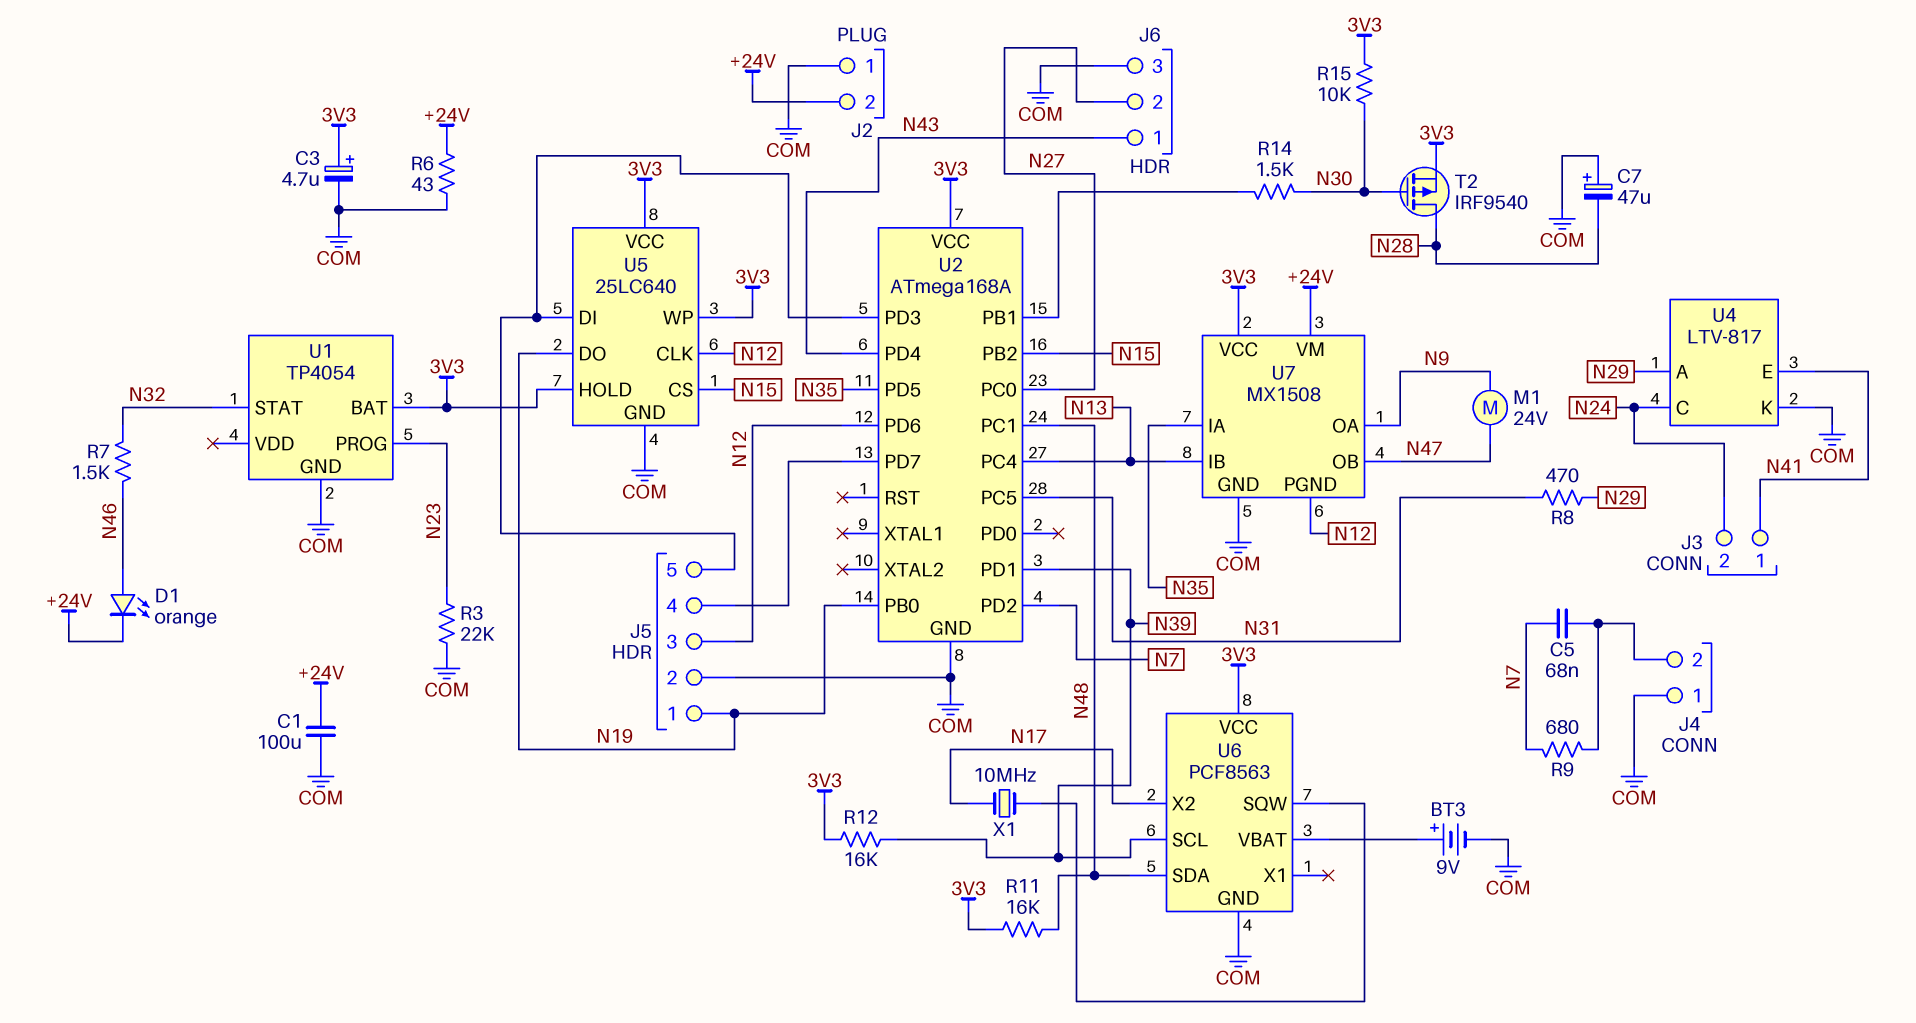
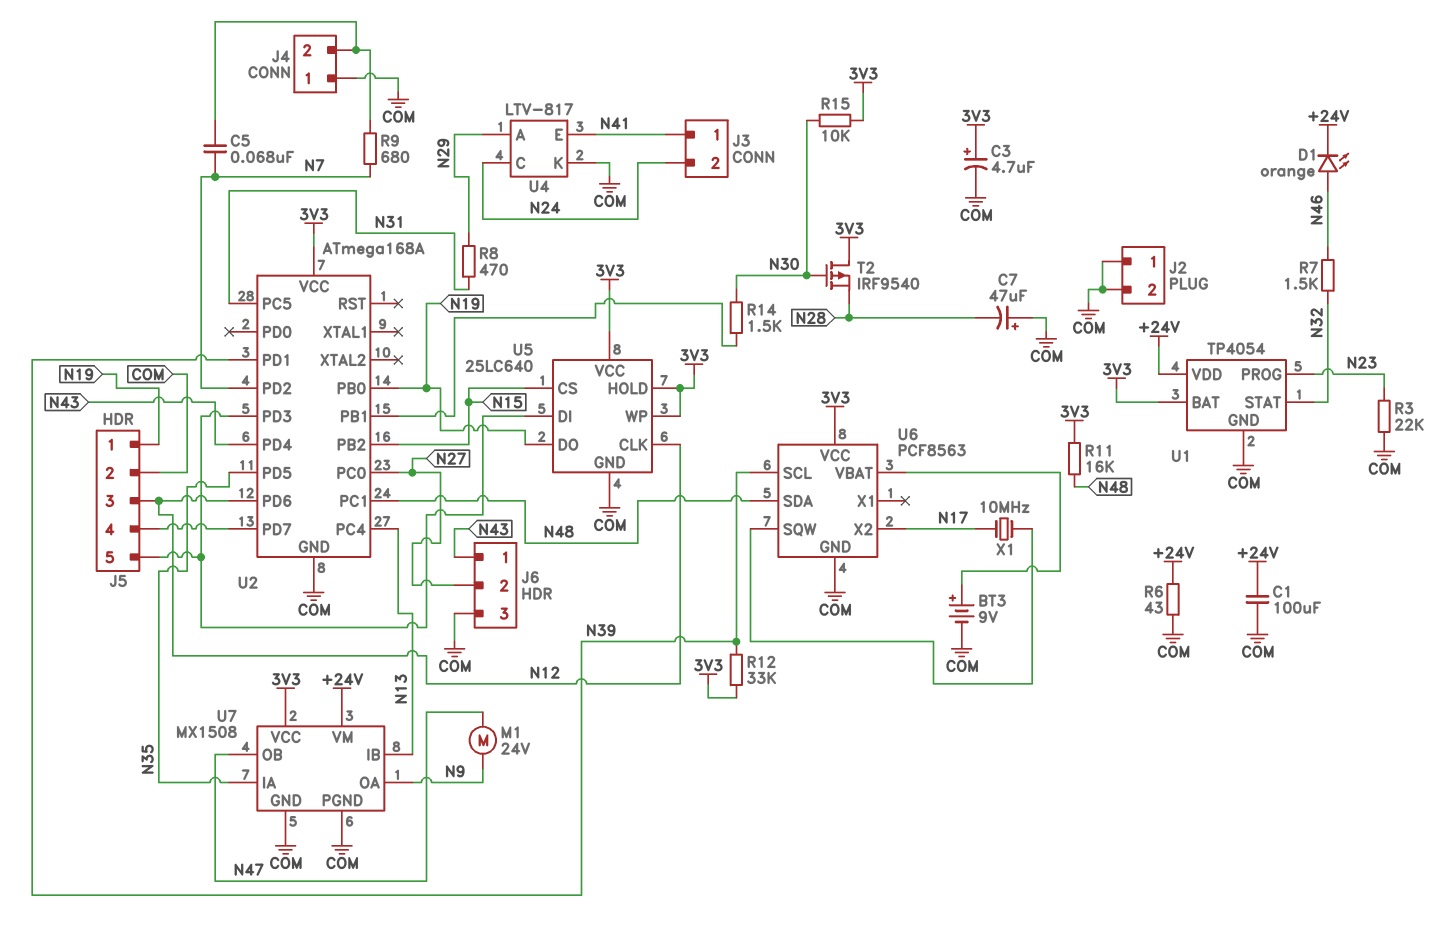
J2 pin 2: +24V -> COM
R12: 16k (3V3, N39) -> 33k (3V3, N39)
T2: PMOS IRF9540 (G N30, D N28, S 3V3) -> PMOS IRF9540 (G N30, D 3V3, S N28)
U1 pin VDD: none -> +24V
U7 pin PGND: N12 -> COM

